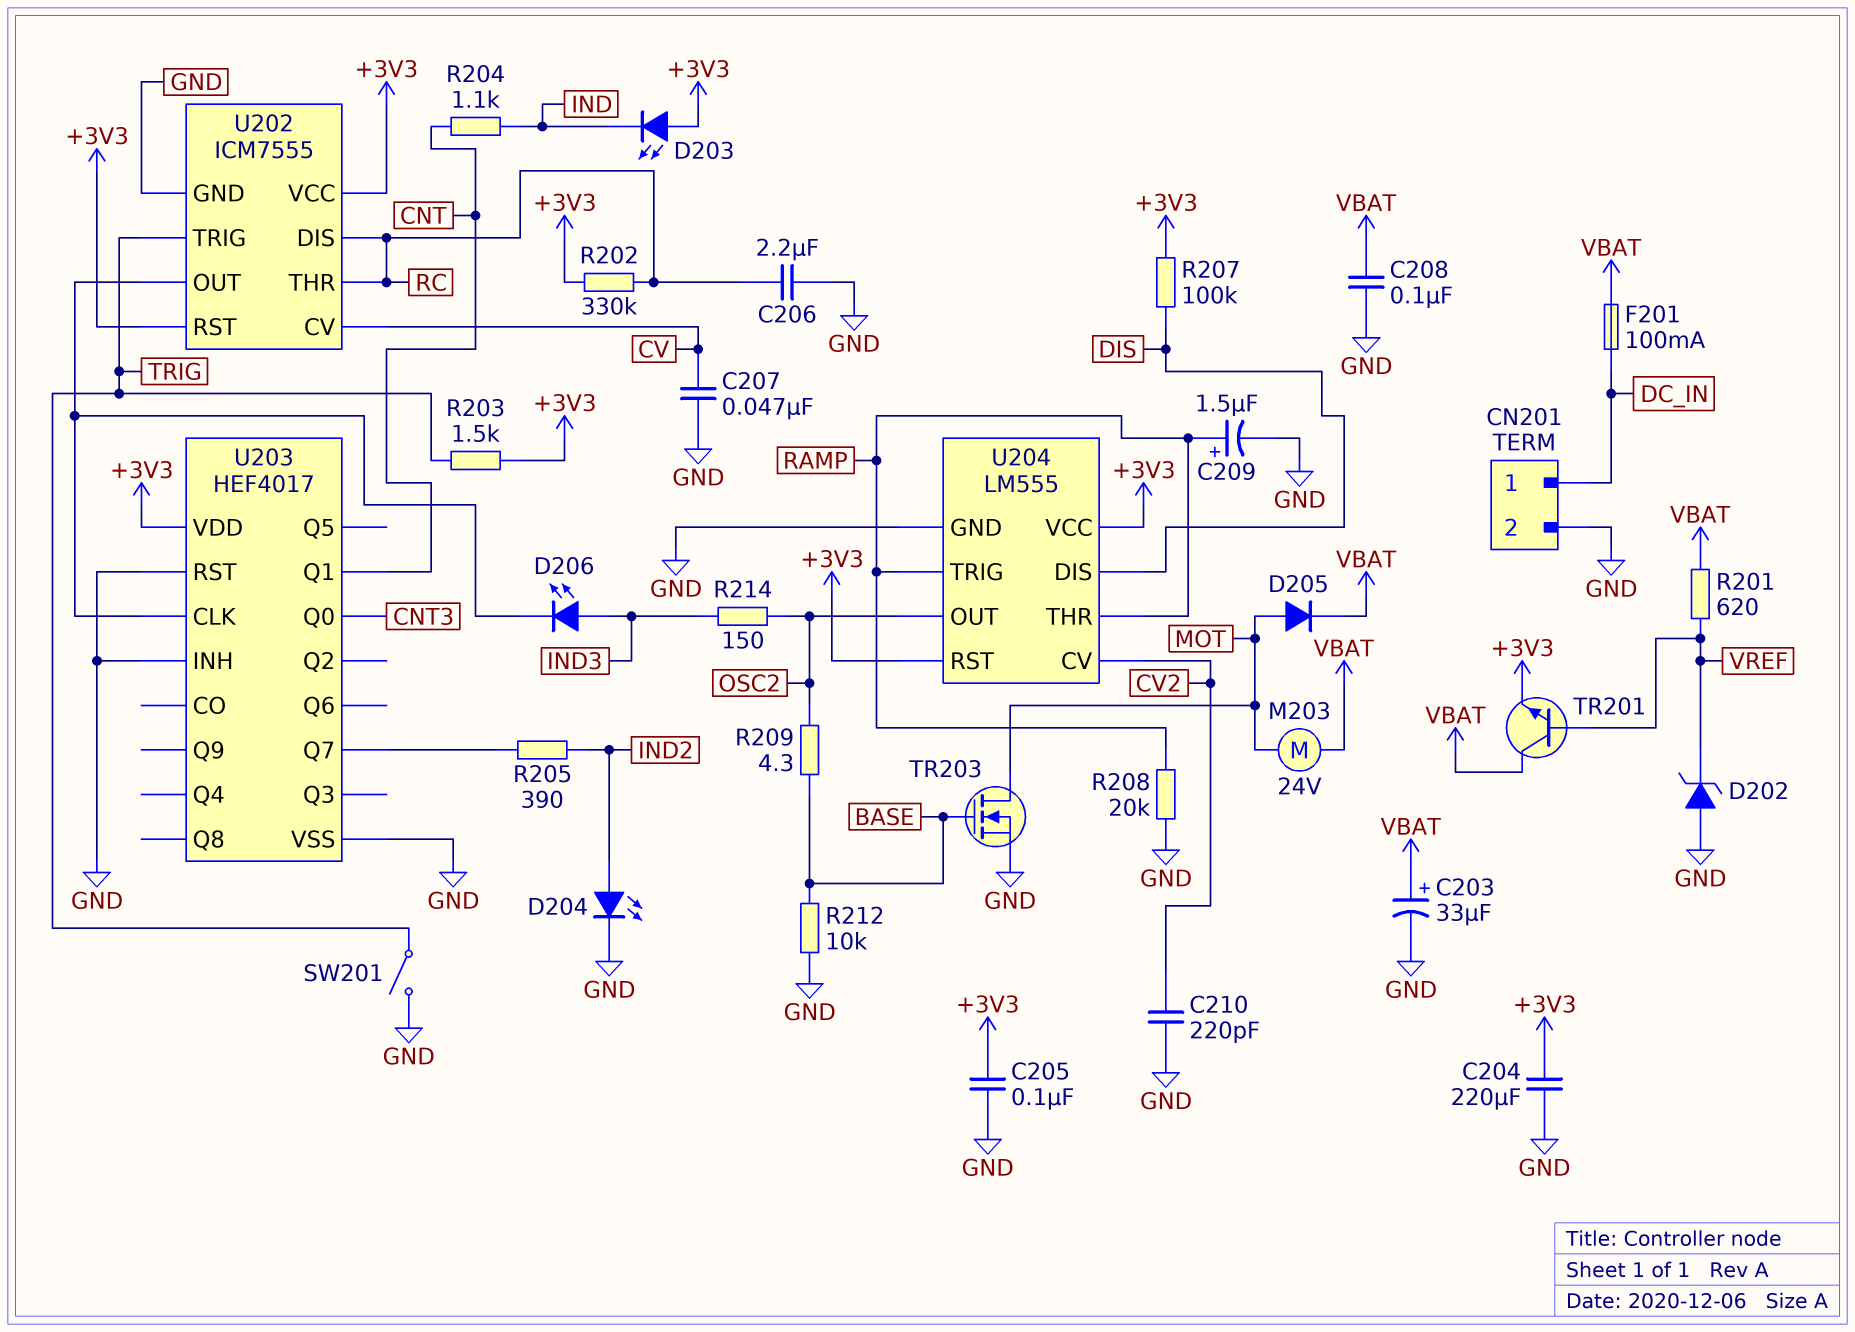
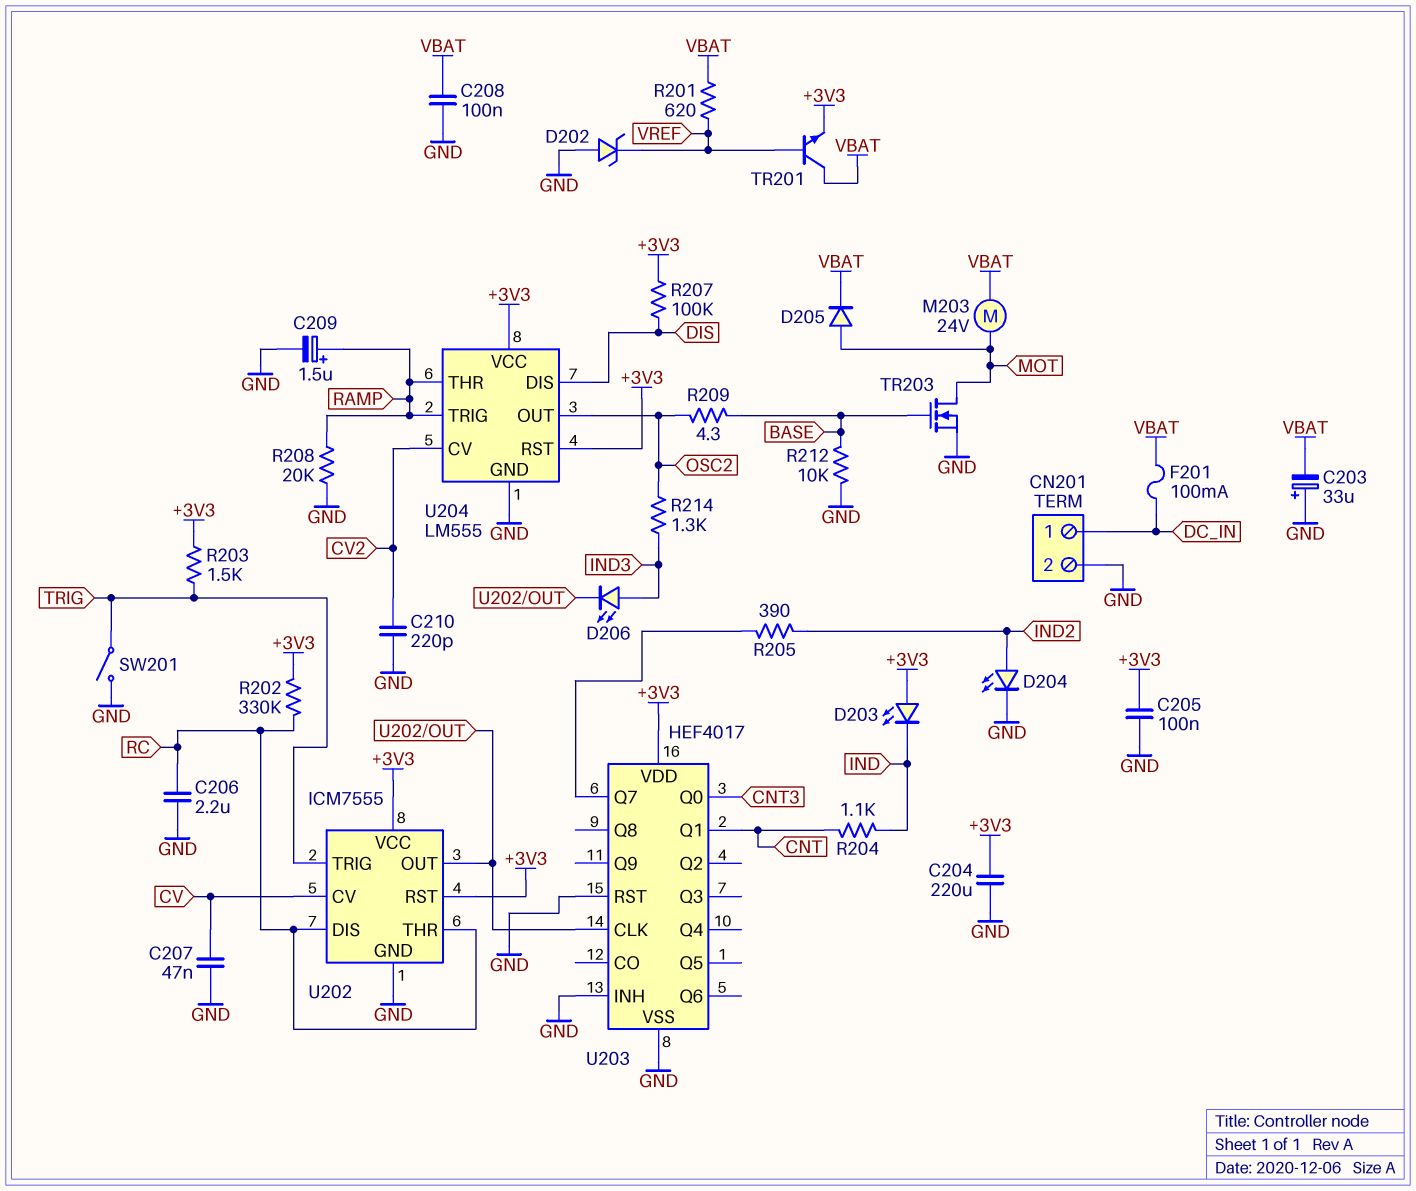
C203: 33uF (plus VBAT, minus GND) -> 33uF (plus GND, minus VBAT)
R214: 150 (IND3, OSC2) -> 1.3k (IND3, OSC2)

